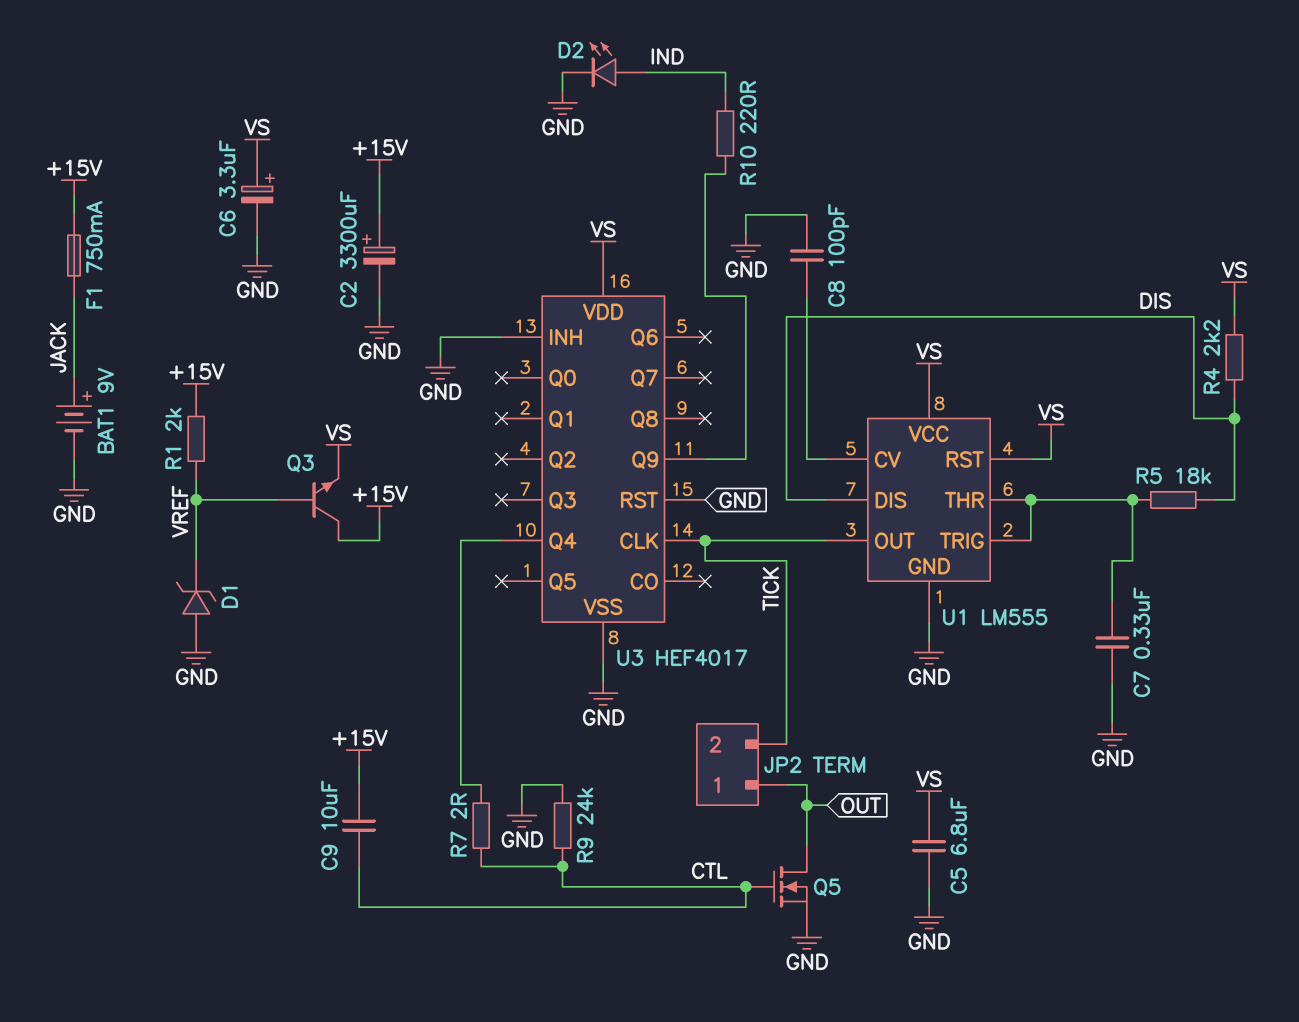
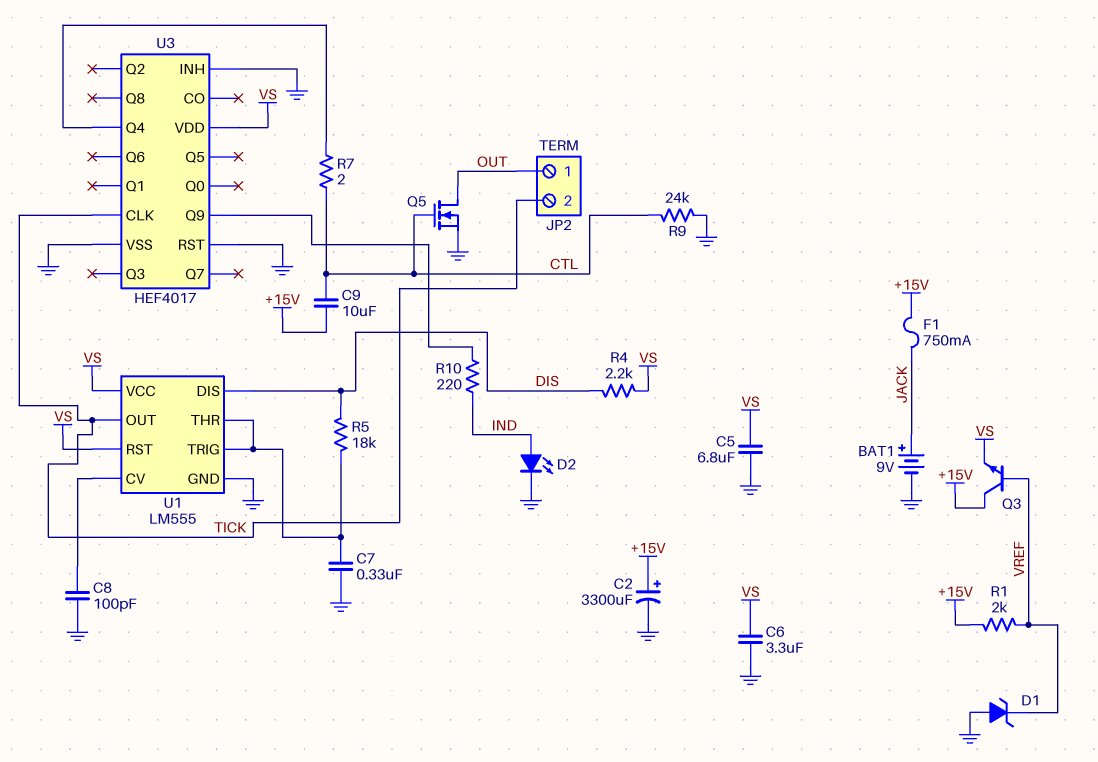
C6: 3.3uF (plus VS, minus GND) -> 3.3uF (GND, VS)

